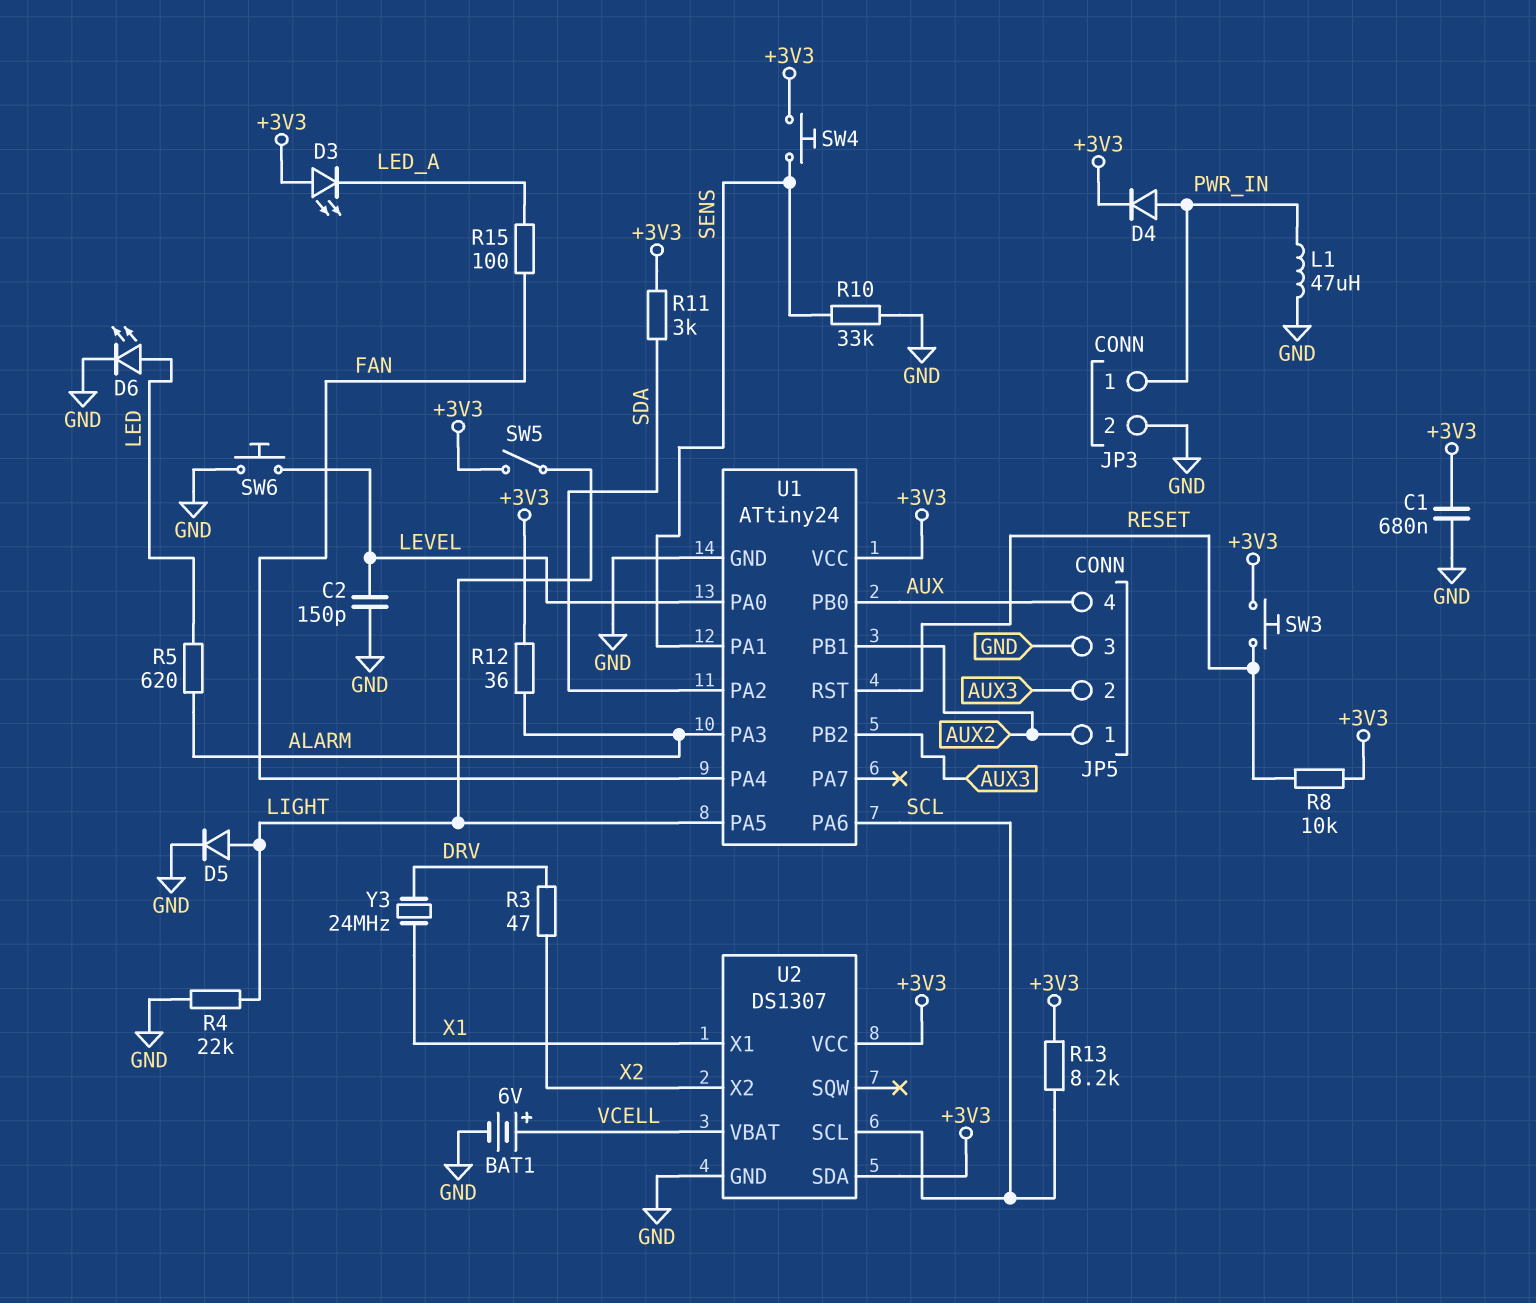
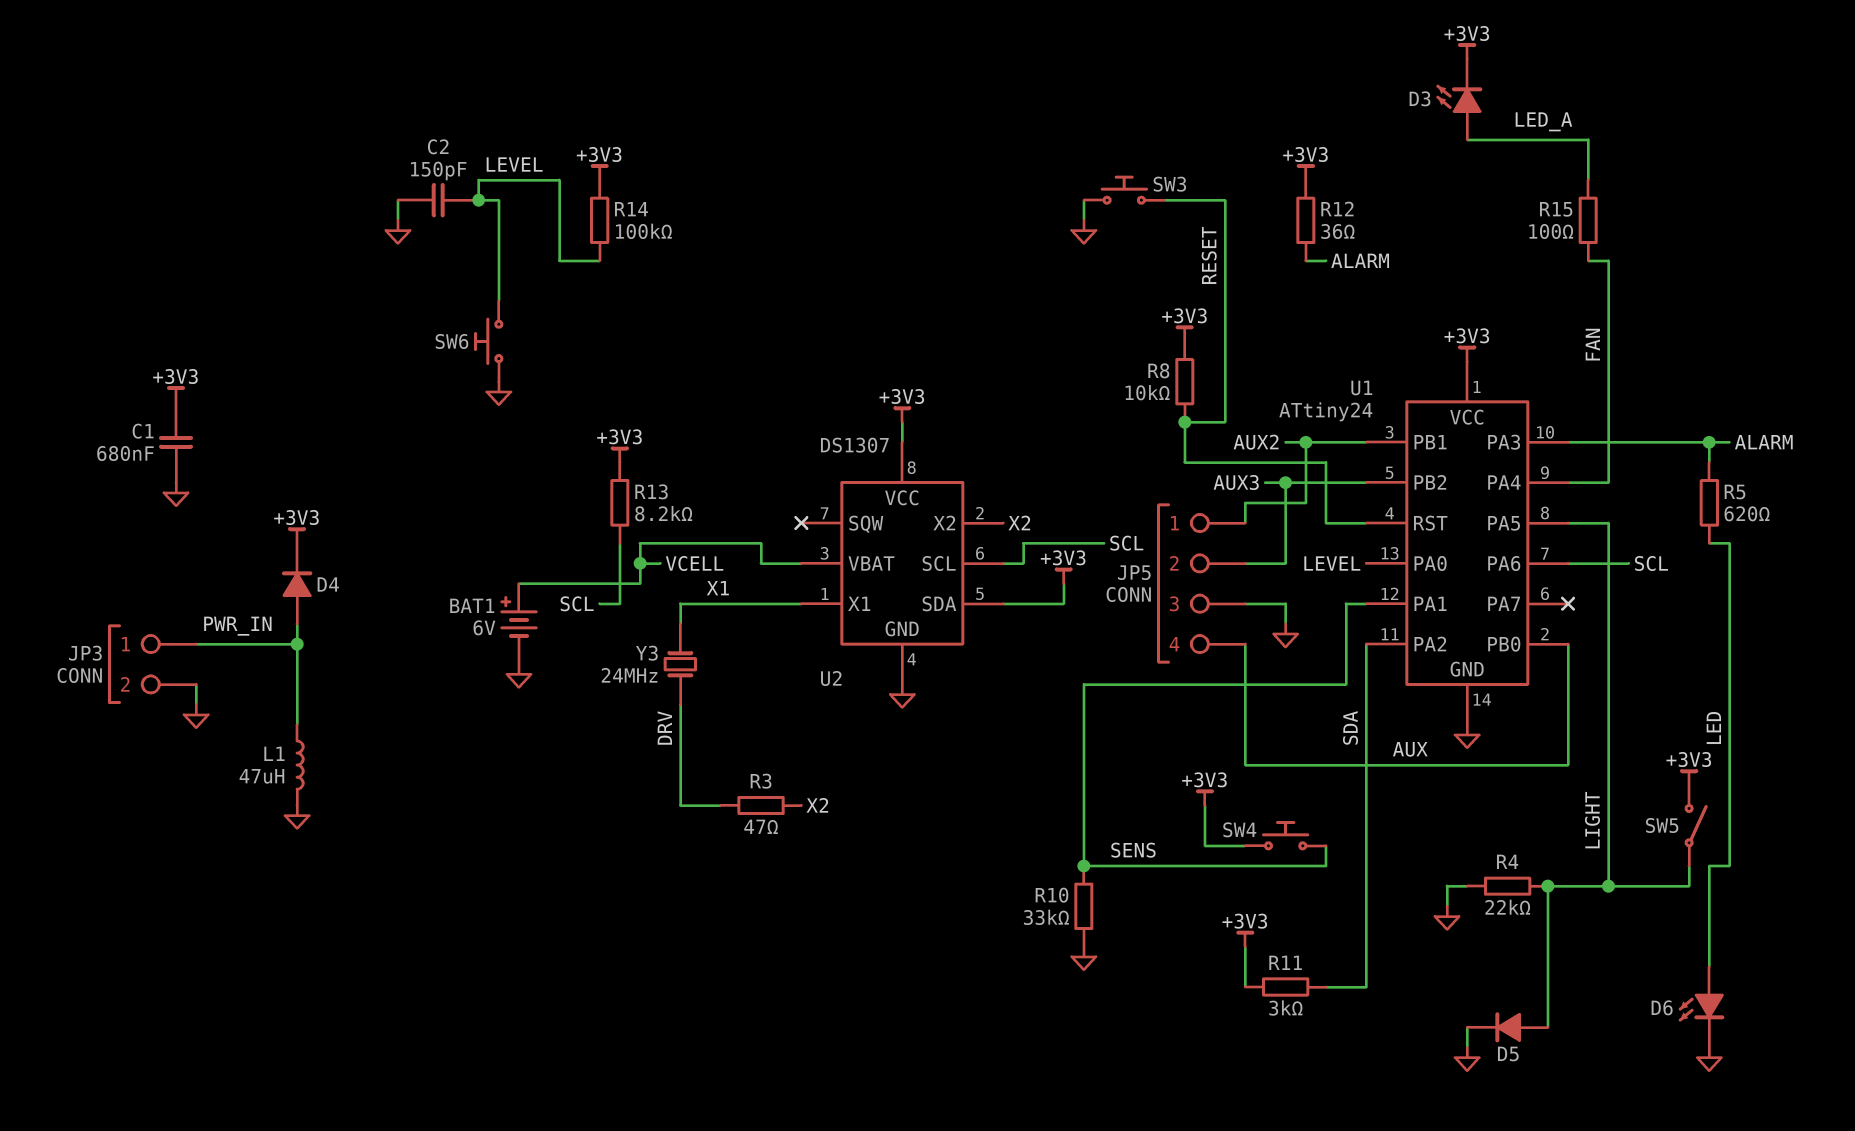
D3: LED (A +3V3, K LED_A) -> LED (A LED_A, K +3V3)
R14: none -> 100k (+3V3, LEVEL)
SW3: button (+3V3, RESET) -> button (GND, RESET)

